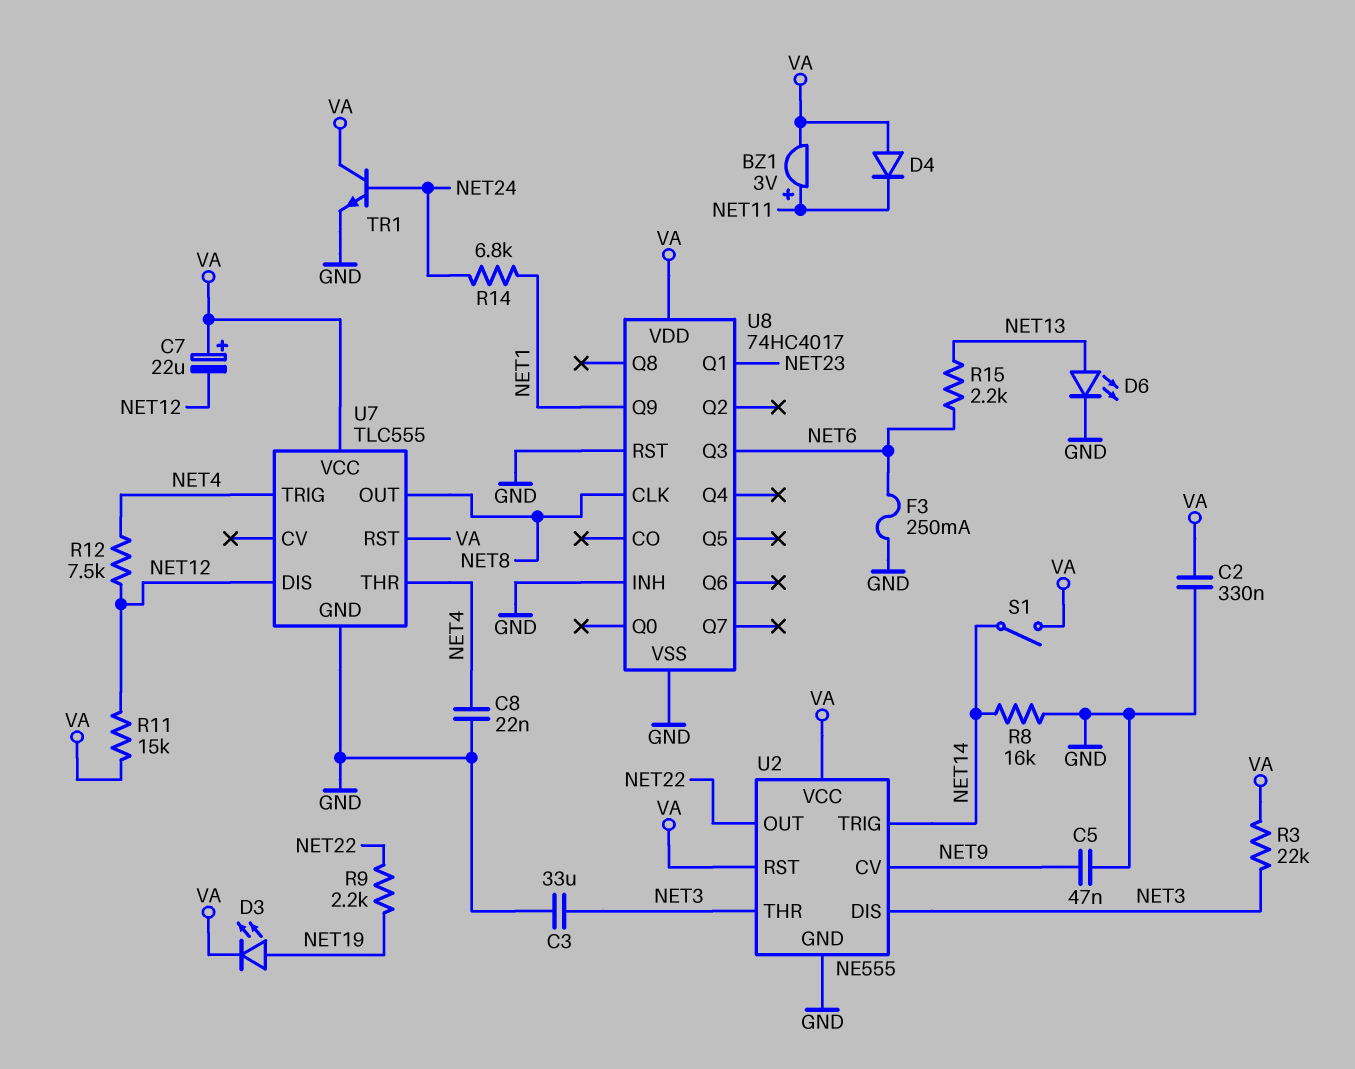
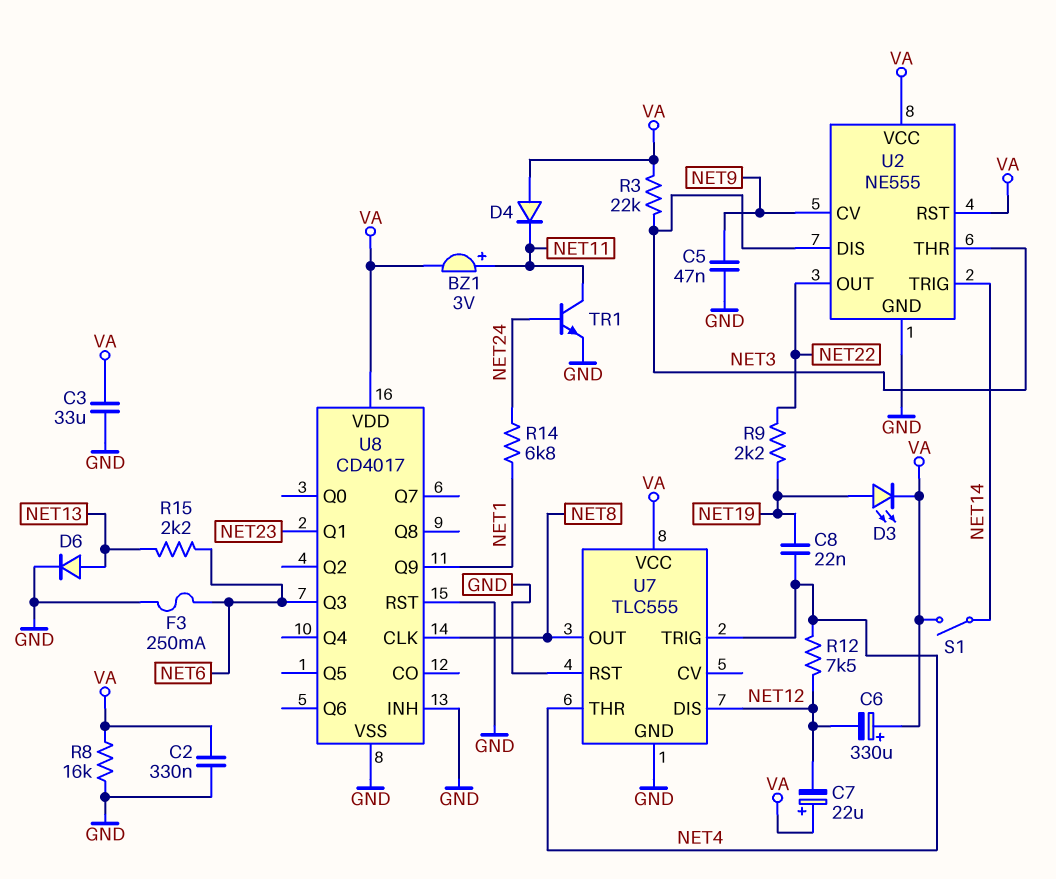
C3: 33uF (GND, NET3) -> 33uF (GND, VA)
C6: none -> 330uF (plus VA, minus NET12)
C8: 22nF (GND, NET4) -> 22nF (NET4, NET19)
D6: LED (A NET13, K GND) -> diode (A NET13, K GND)
R8: 16k (GND, NET14) -> 16k (GND, VA)
R11: 15k (NET12, VA) -> none
TR1: NPN (B NET24, C VA, E GND) -> NPN (B NET24, C NET11, E GND)
U7 pin RST: VA -> GND
U8: 74HC4017 -> CD4017

